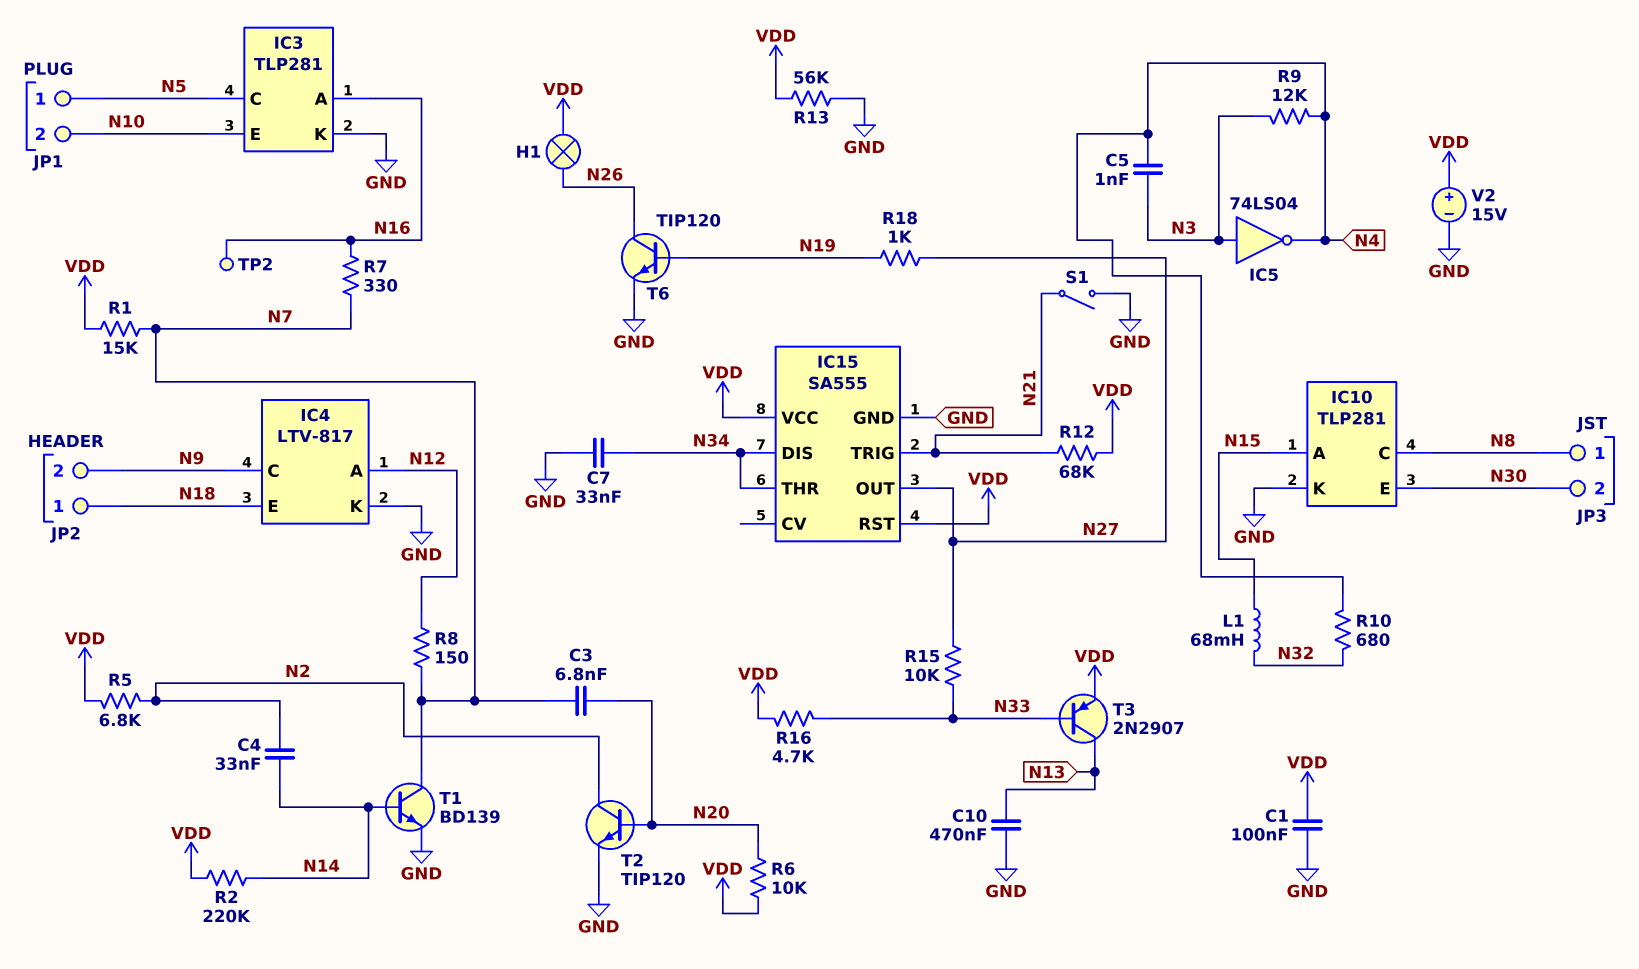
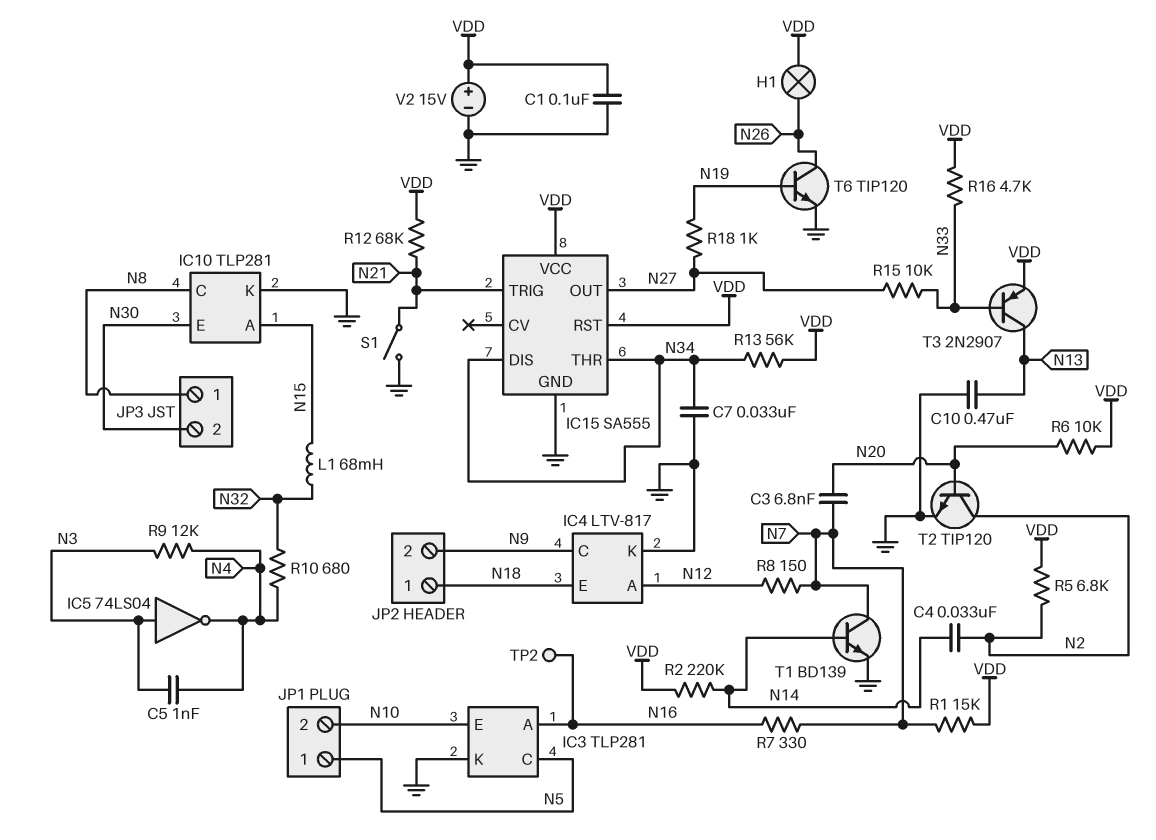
R13: 56k (GND, VDD) -> 56k (N34, VDD)

